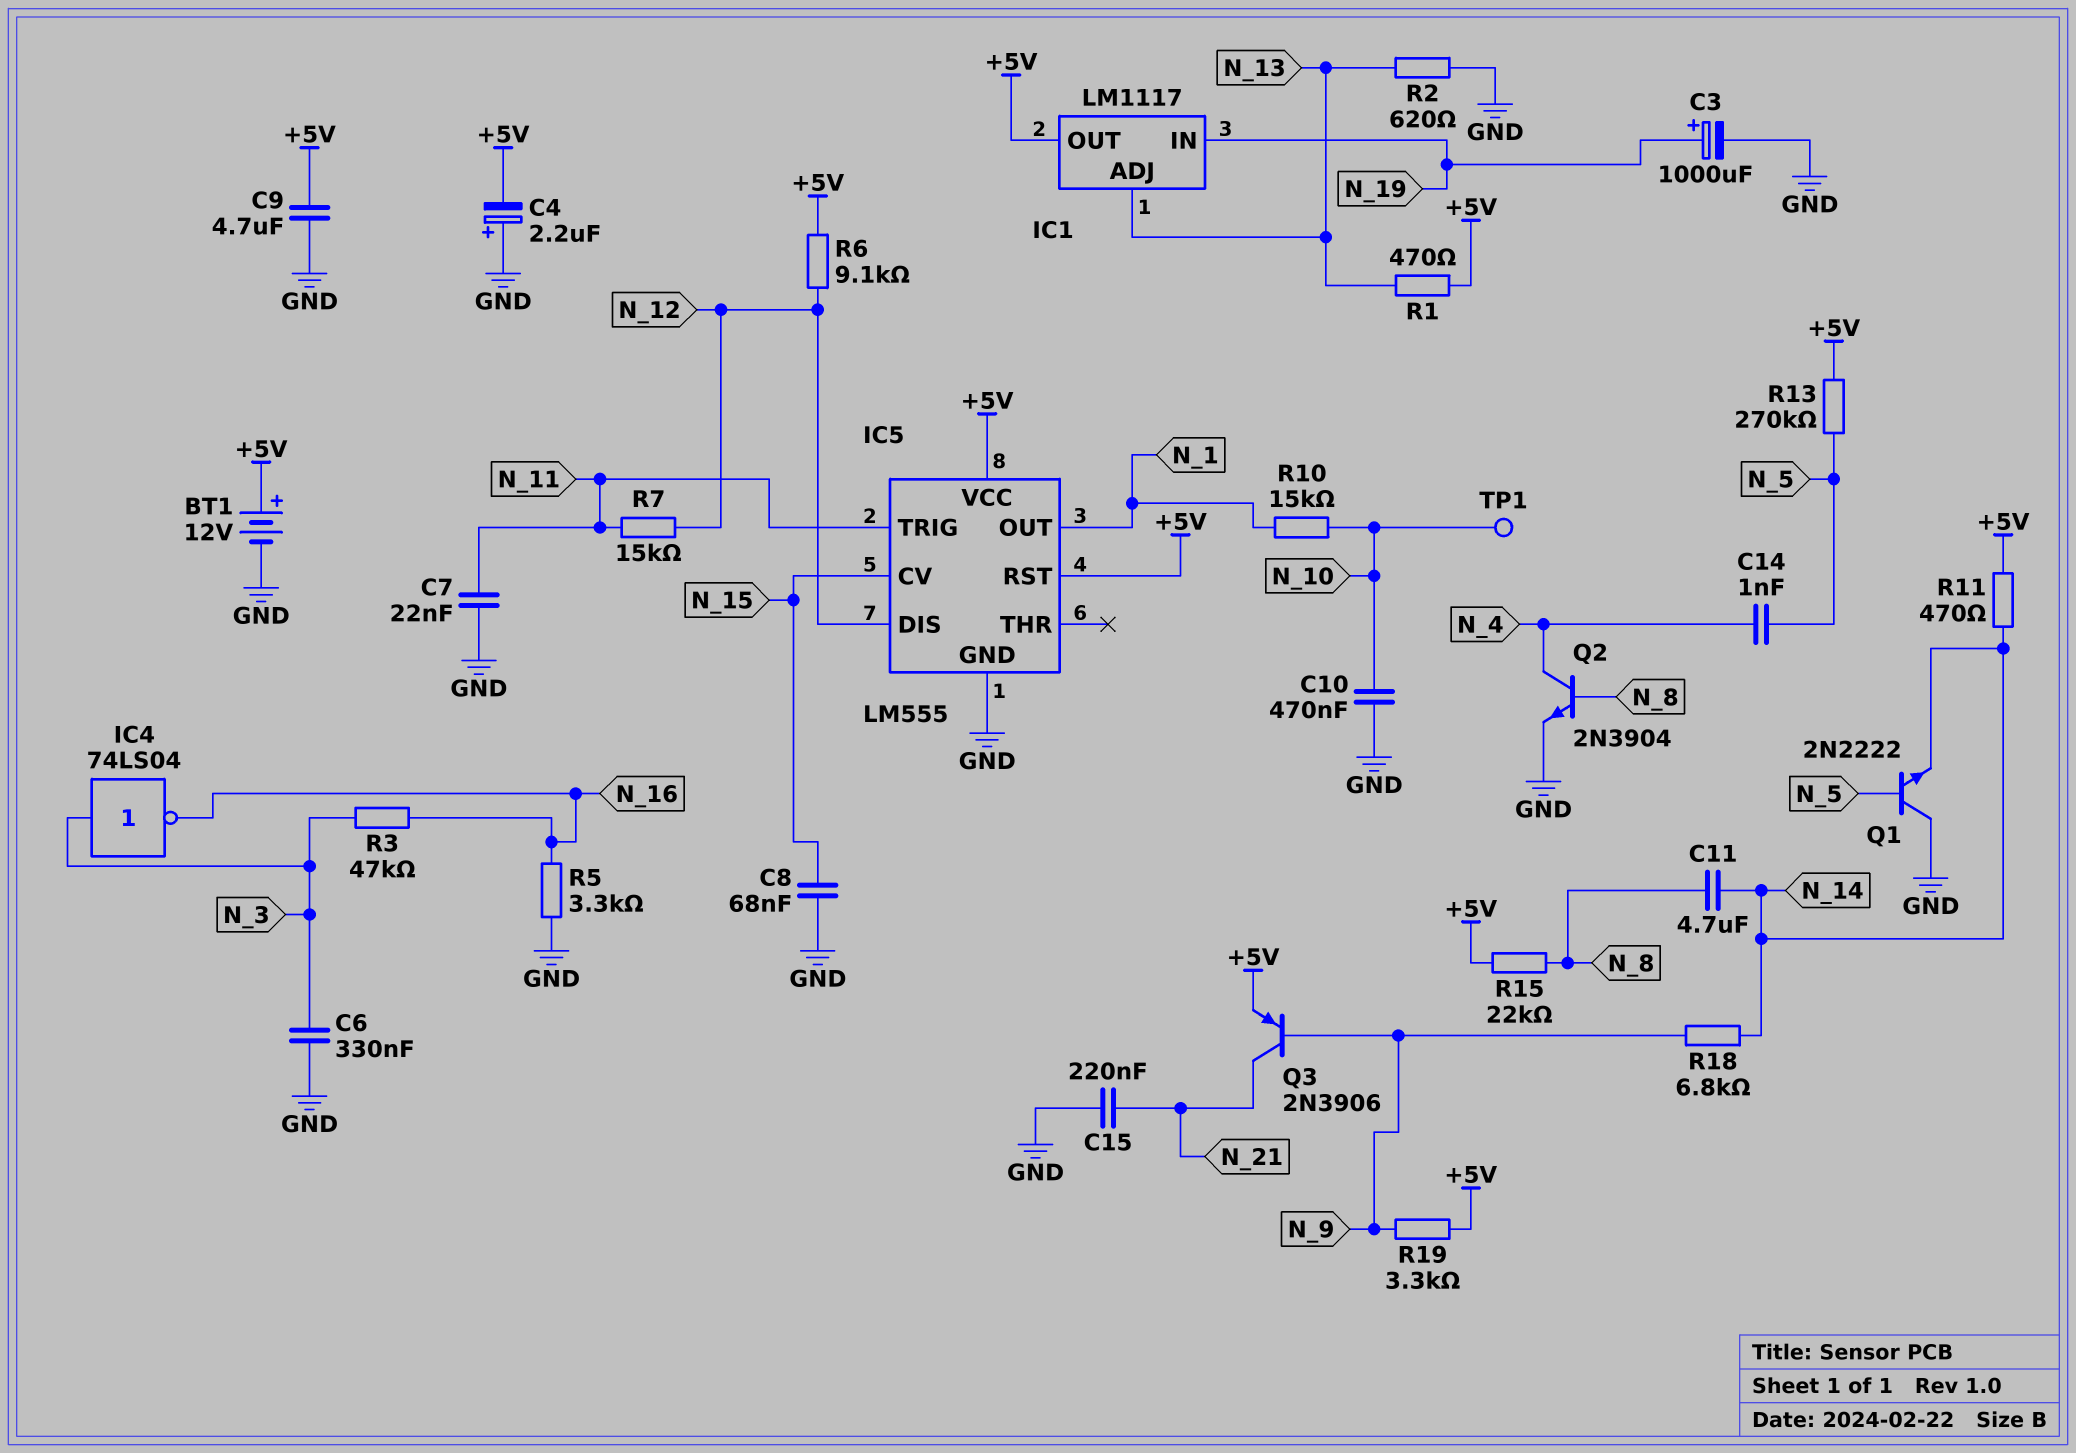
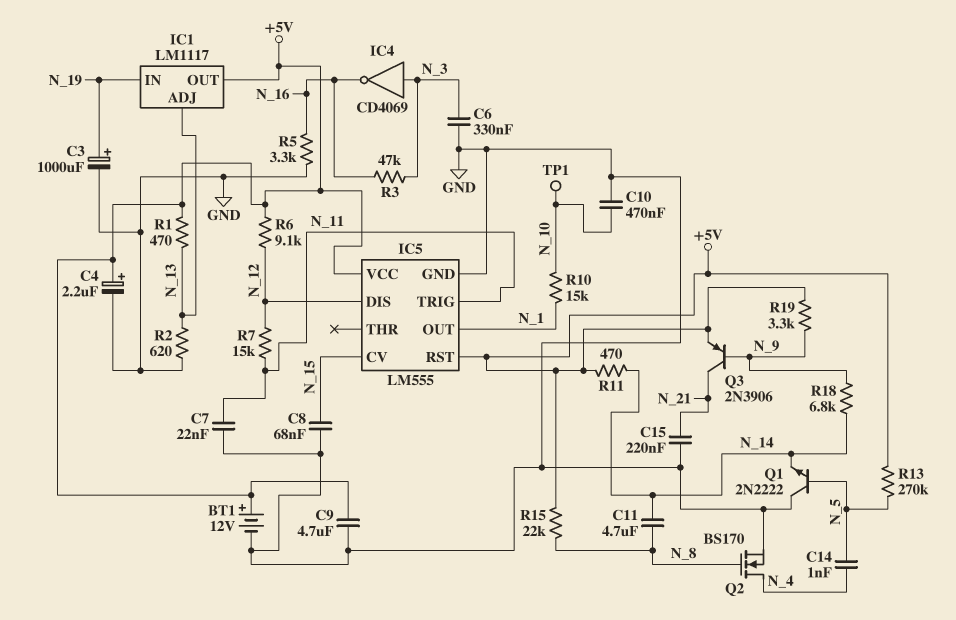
C4: 2.2uF (plus GND, minus +5V) -> 2.2uF (plus +5V, minus GND)
IC4: NOT 74LS04 (in N_3, out N_16) -> NOT CD4069 (in N_3, out N_16)
Q2: NPN 2N3904 (B N_8, C N_4, E GND) -> NMOS BS170 (G N_8, D N_4, S GND)

